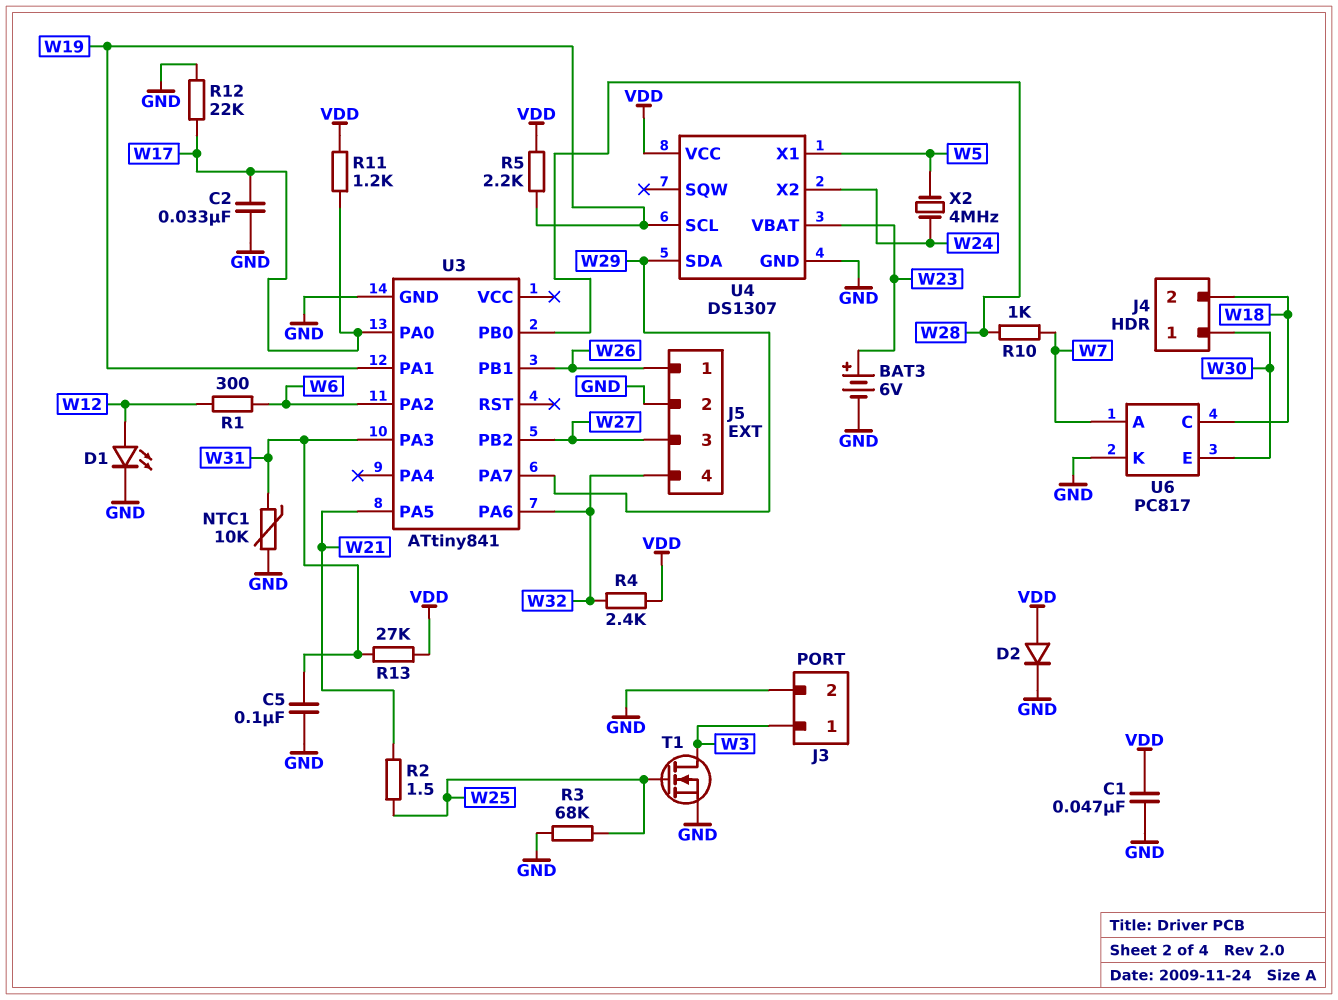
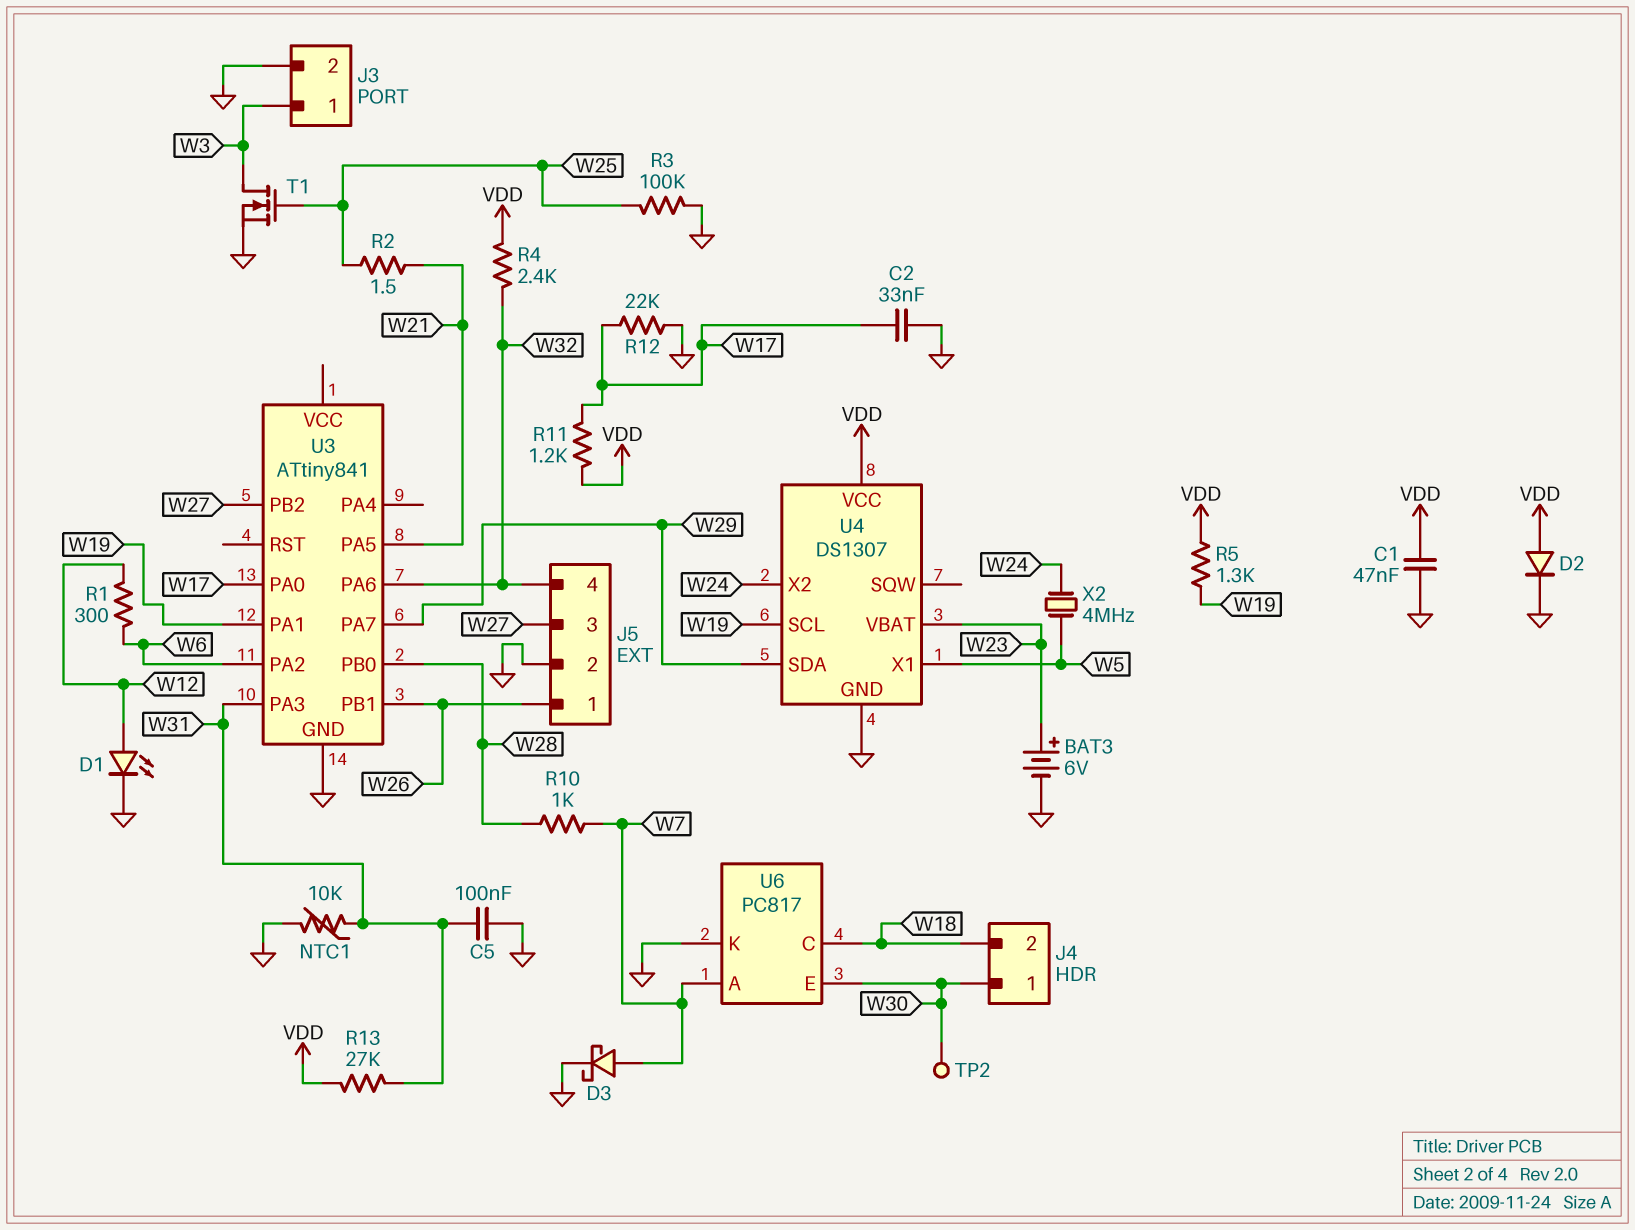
D3: none -> schottky (A W7, K GND)
R3: 68k (GND, W25) -> 100k (GND, W25)
R5: 2.2k (VDD, W19) -> 1.3k (VDD, W19)
TP2: none -> test point (W30)

